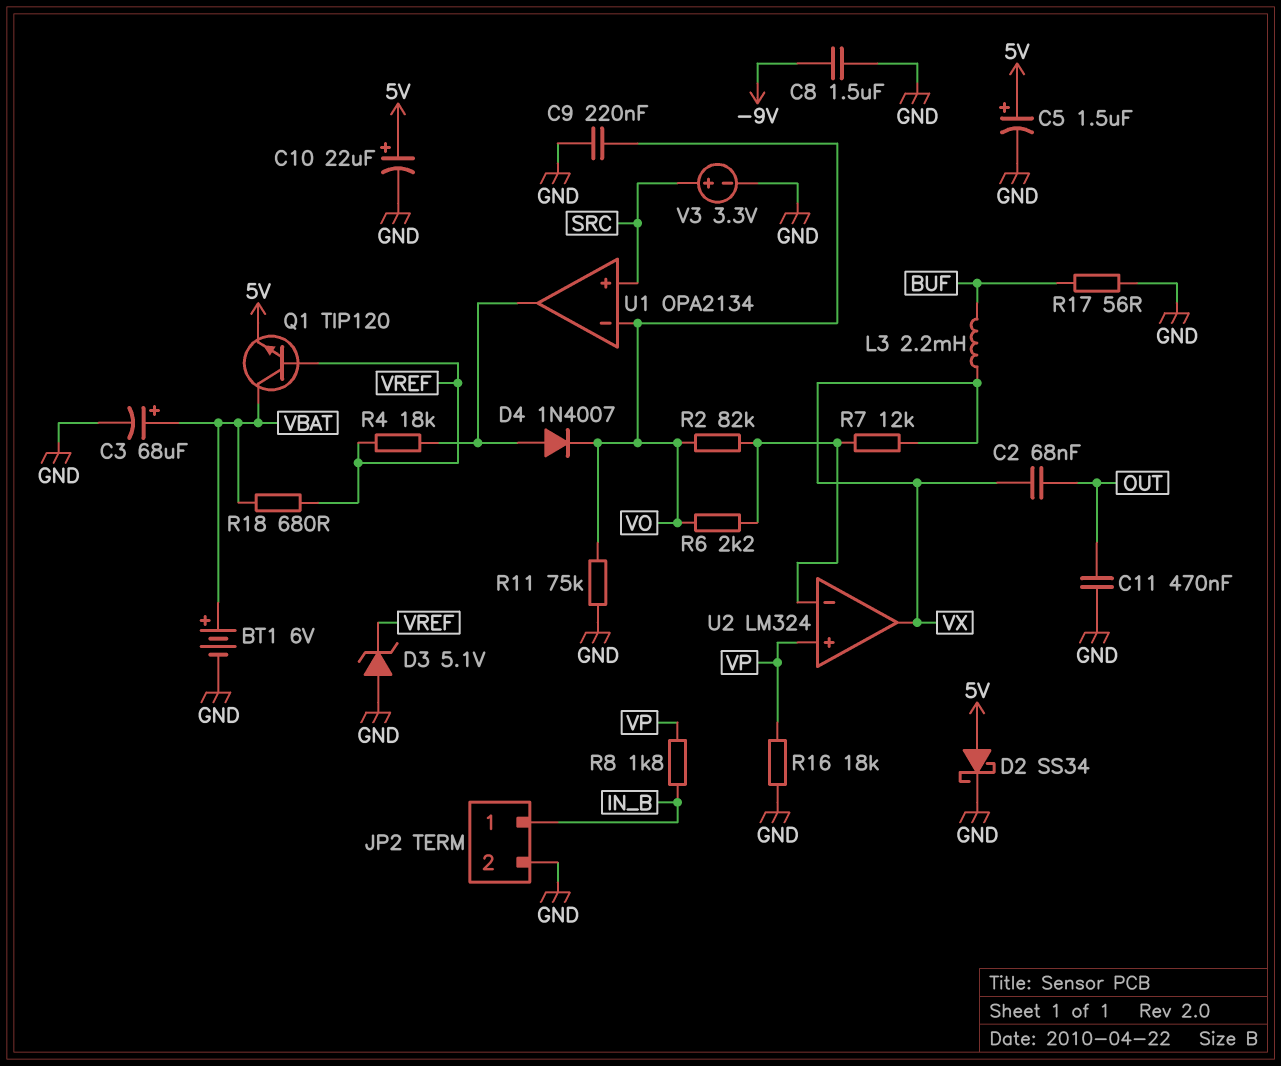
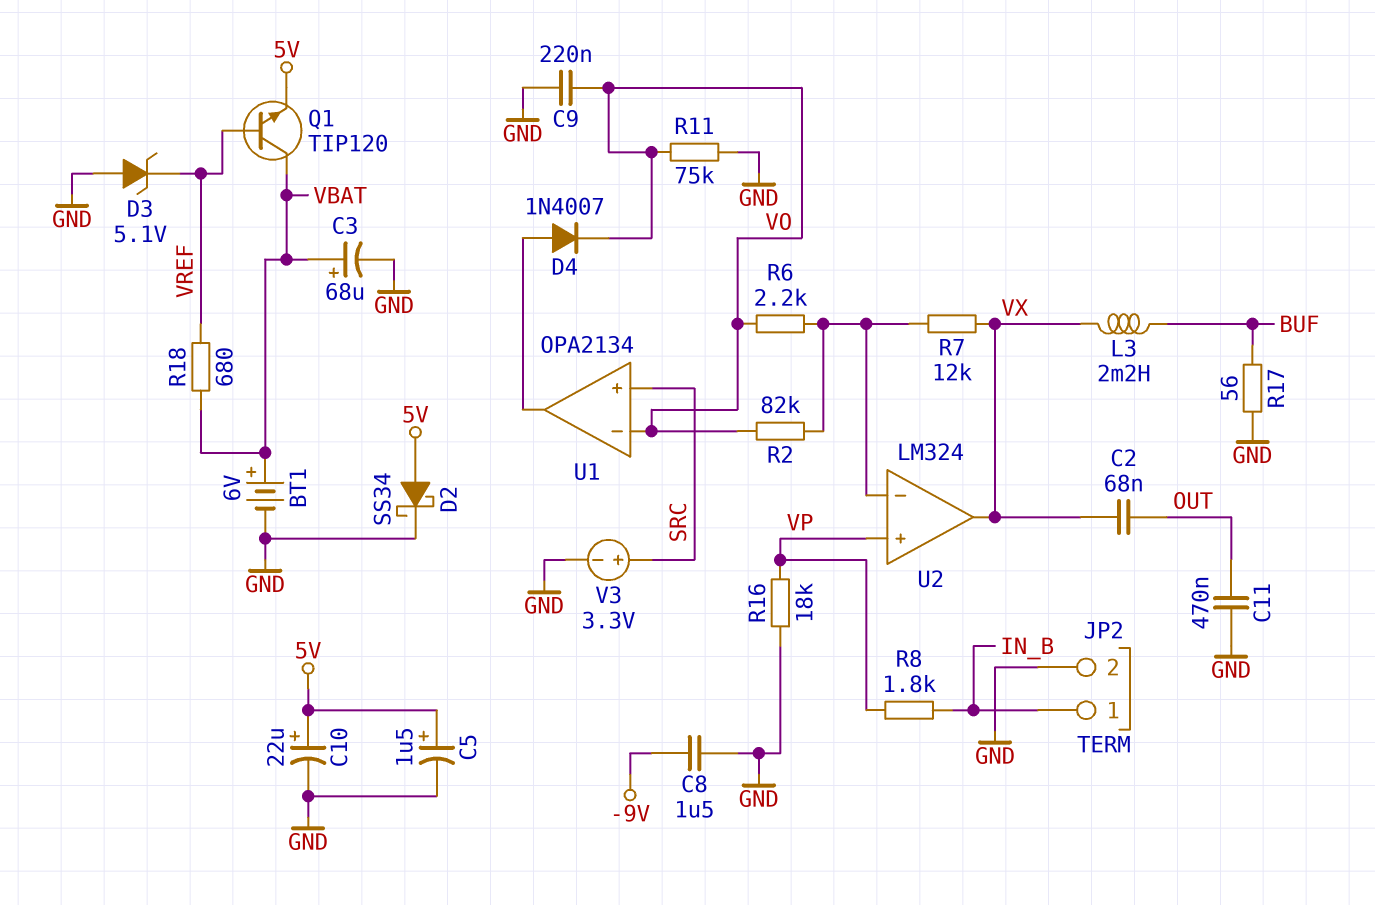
R4: 18k (U1/out, VREF) -> none

